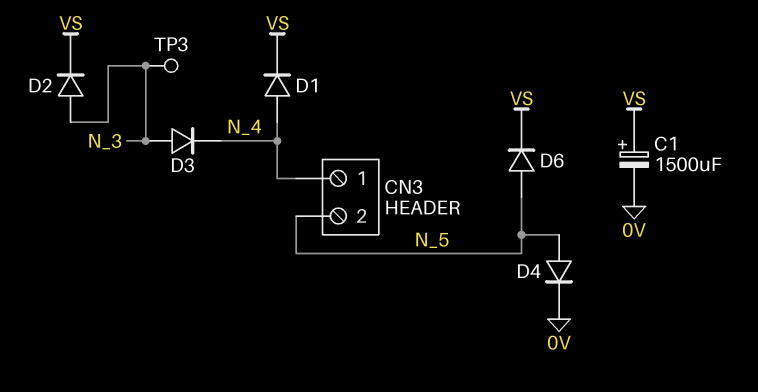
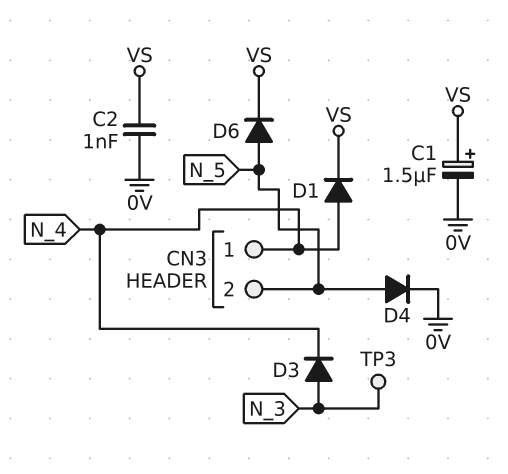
C1: 1500uF (plus VS, minus 0V) -> 1.5uF (plus VS, minus 0V)
C2: none -> 1nF (0V, VS)
D2: diode (A N_3, K VS) -> none

